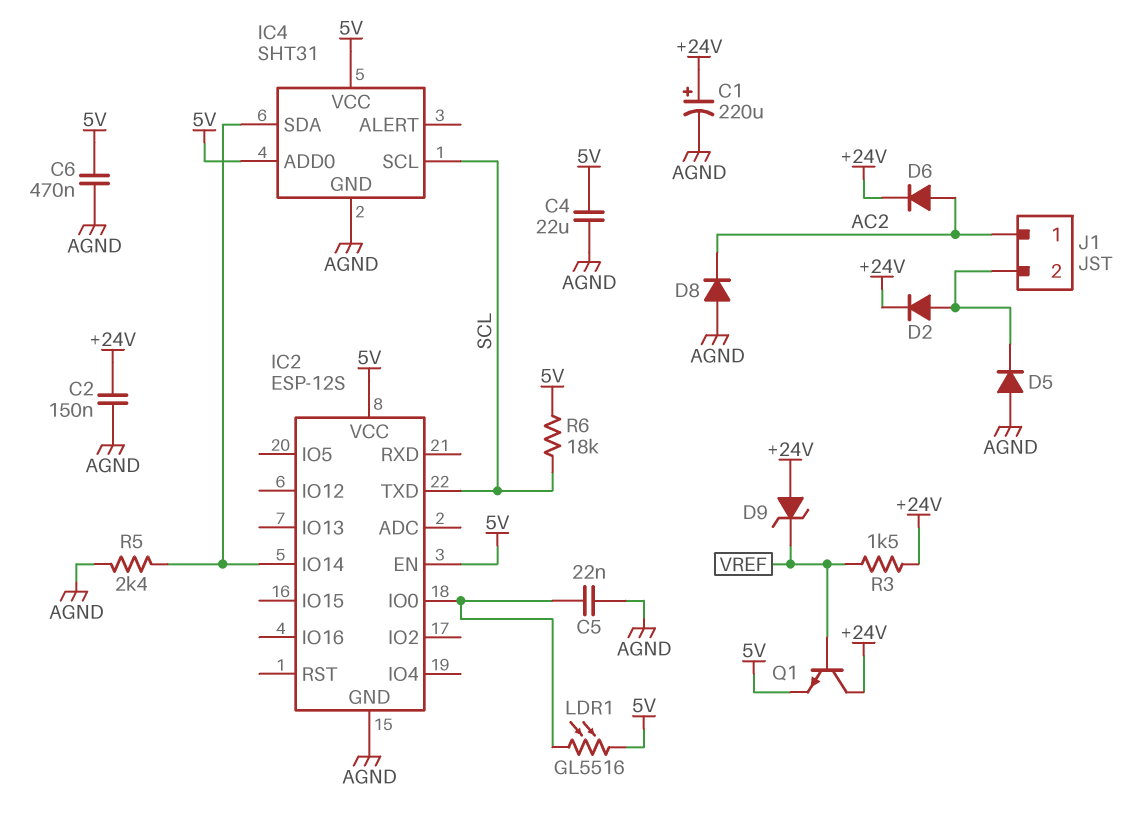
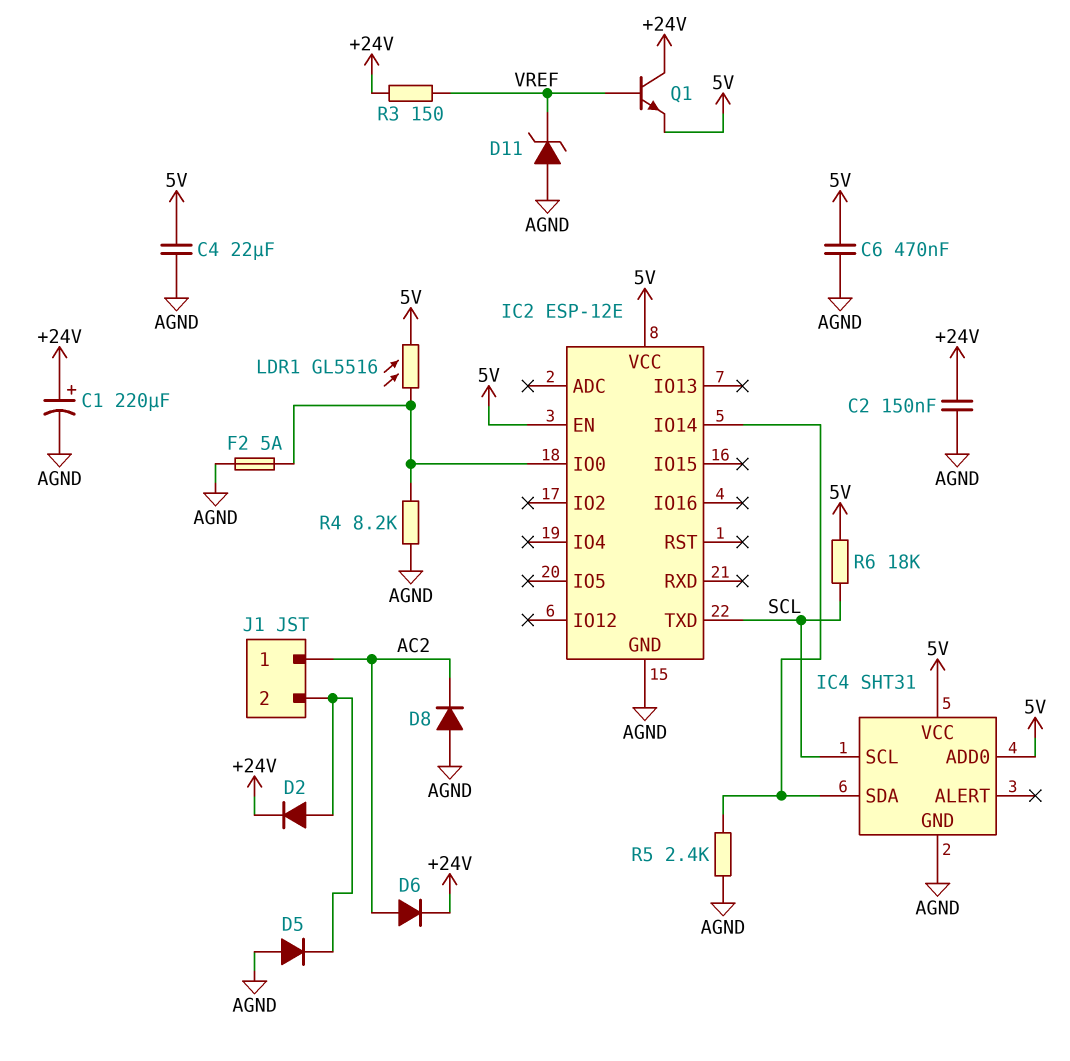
C5: 22nF (AGND, IC2/IO0) -> none
D9: zener (A +24V, K VREF) -> none
D11: none -> zener (A AGND, K VREF)
F2: none -> 5A (AGND, IC2/IO0)
IC2: ESP-12S -> ESP-12E
R3: 1.5k (+24V, VREF) -> 150 (+24V, VREF)
R4: none -> 8.2k (AGND, IC2/IO0)

